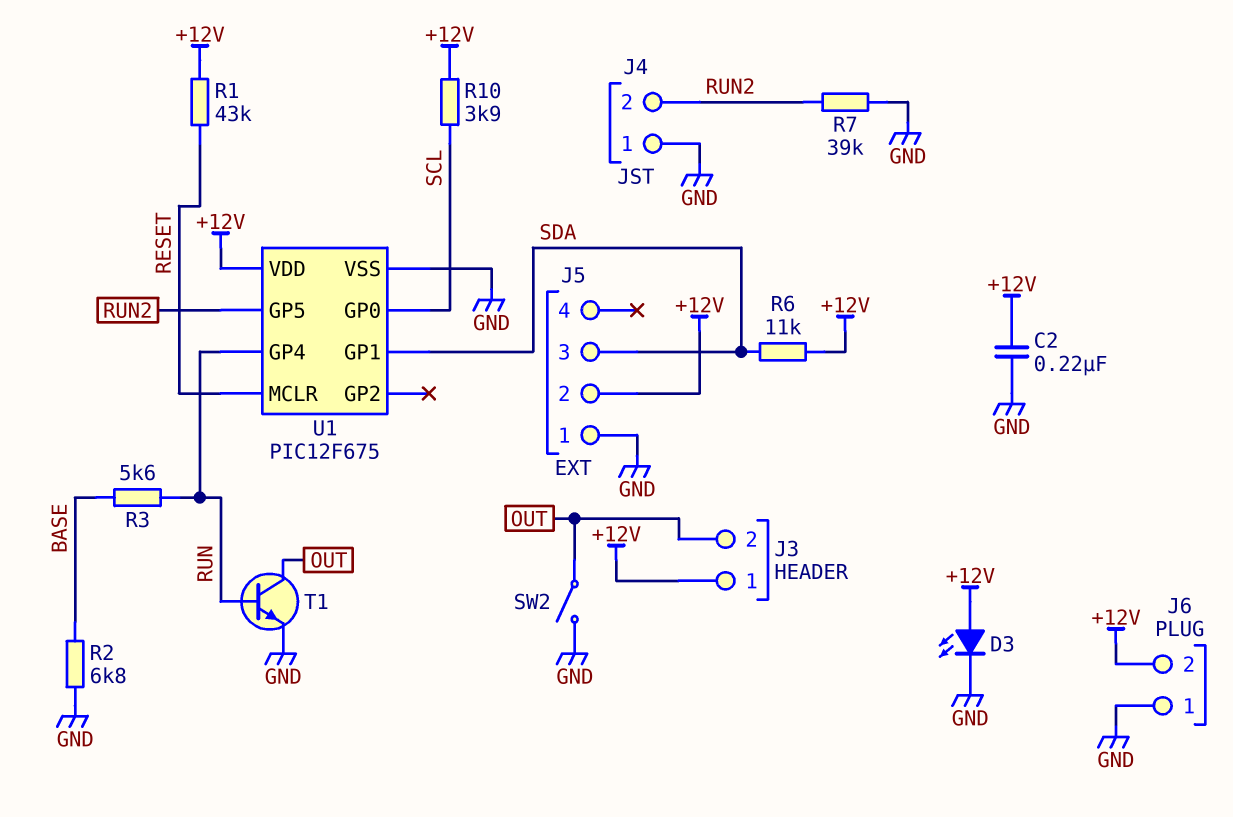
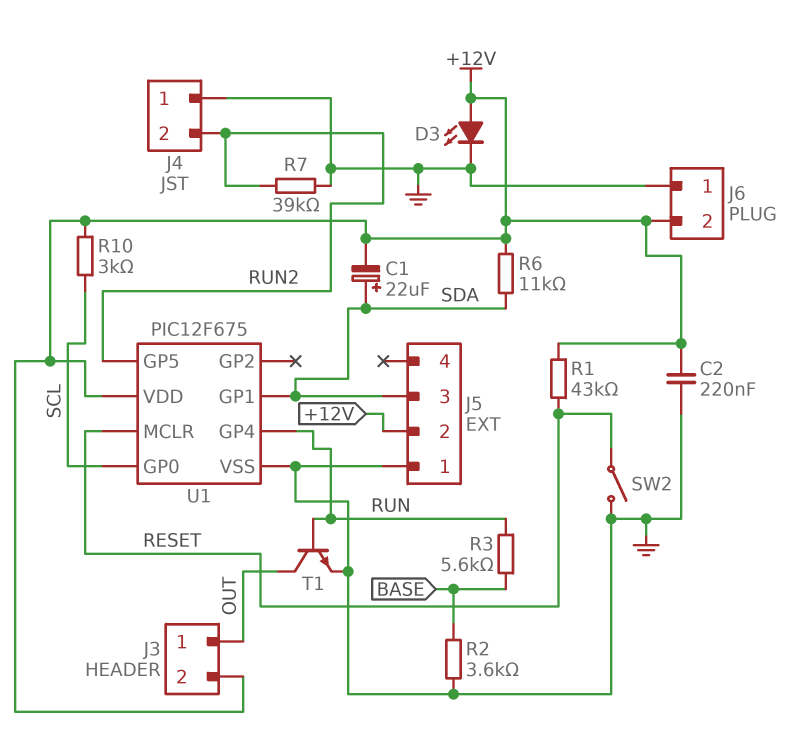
C1: none -> 22uF (plus SDA, minus +12V)
J3 pin 1: +12V -> OUT
J3 pin 2: OUT -> +12V
R2: 6.8k (BASE, GND) -> 3.6k (BASE, GND)
R10: 3.9k (+12V, SCL) -> 3k (+12V, SCL)
SW2: switch (GND, OUT) -> switch (GND, RESET)

